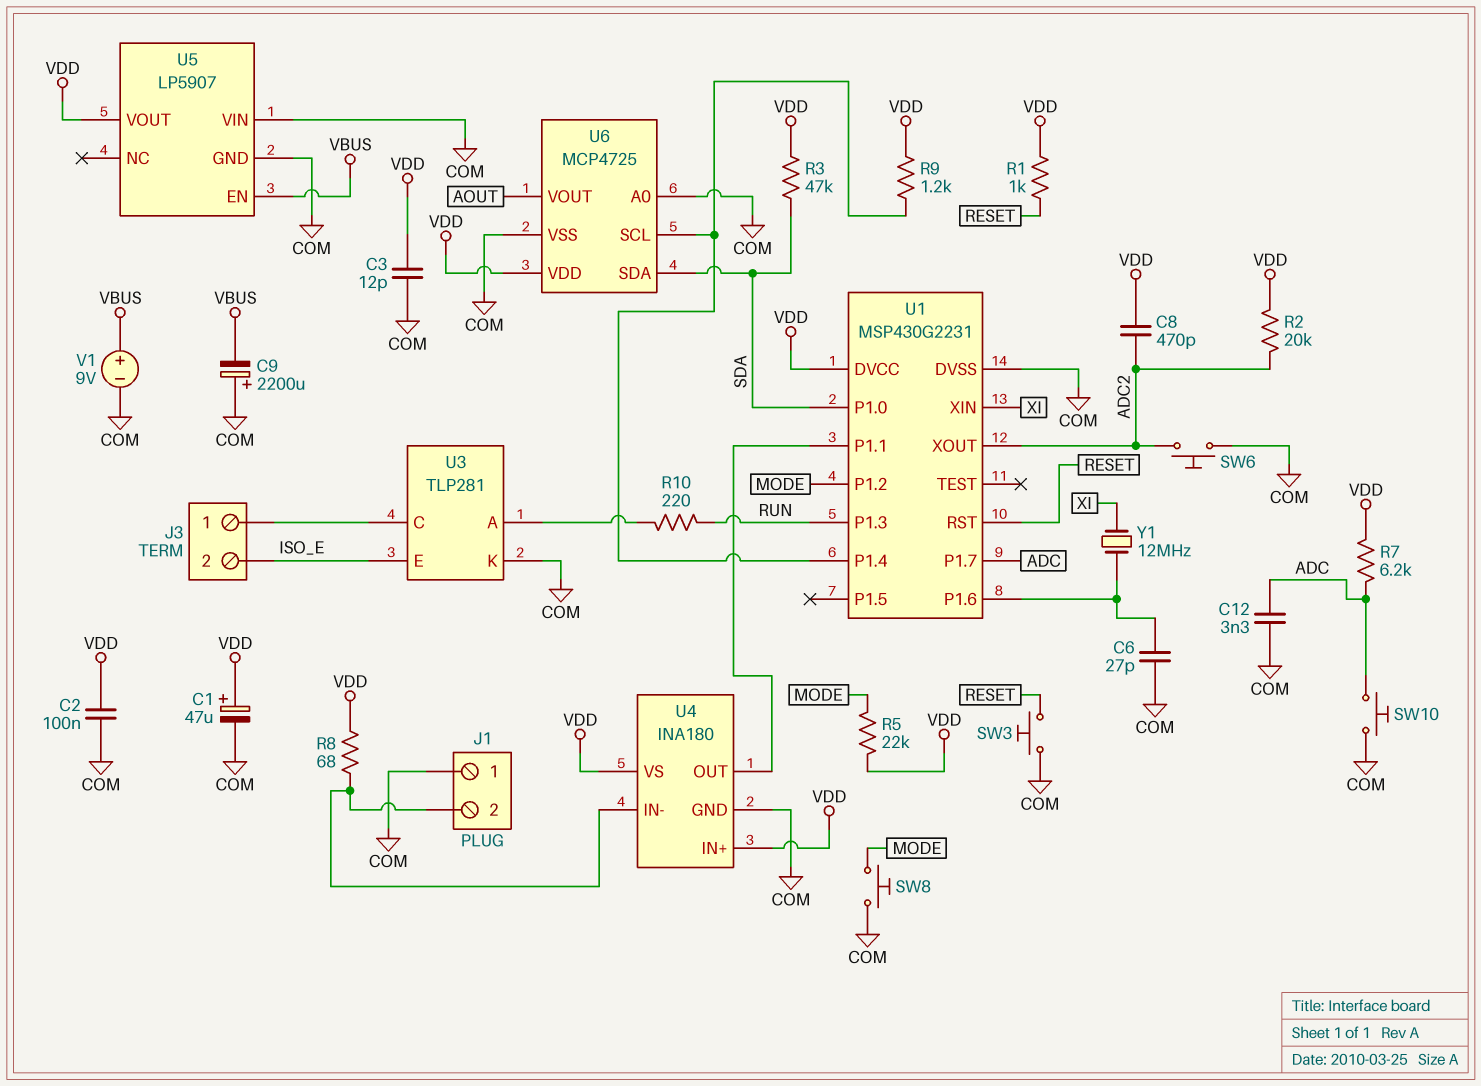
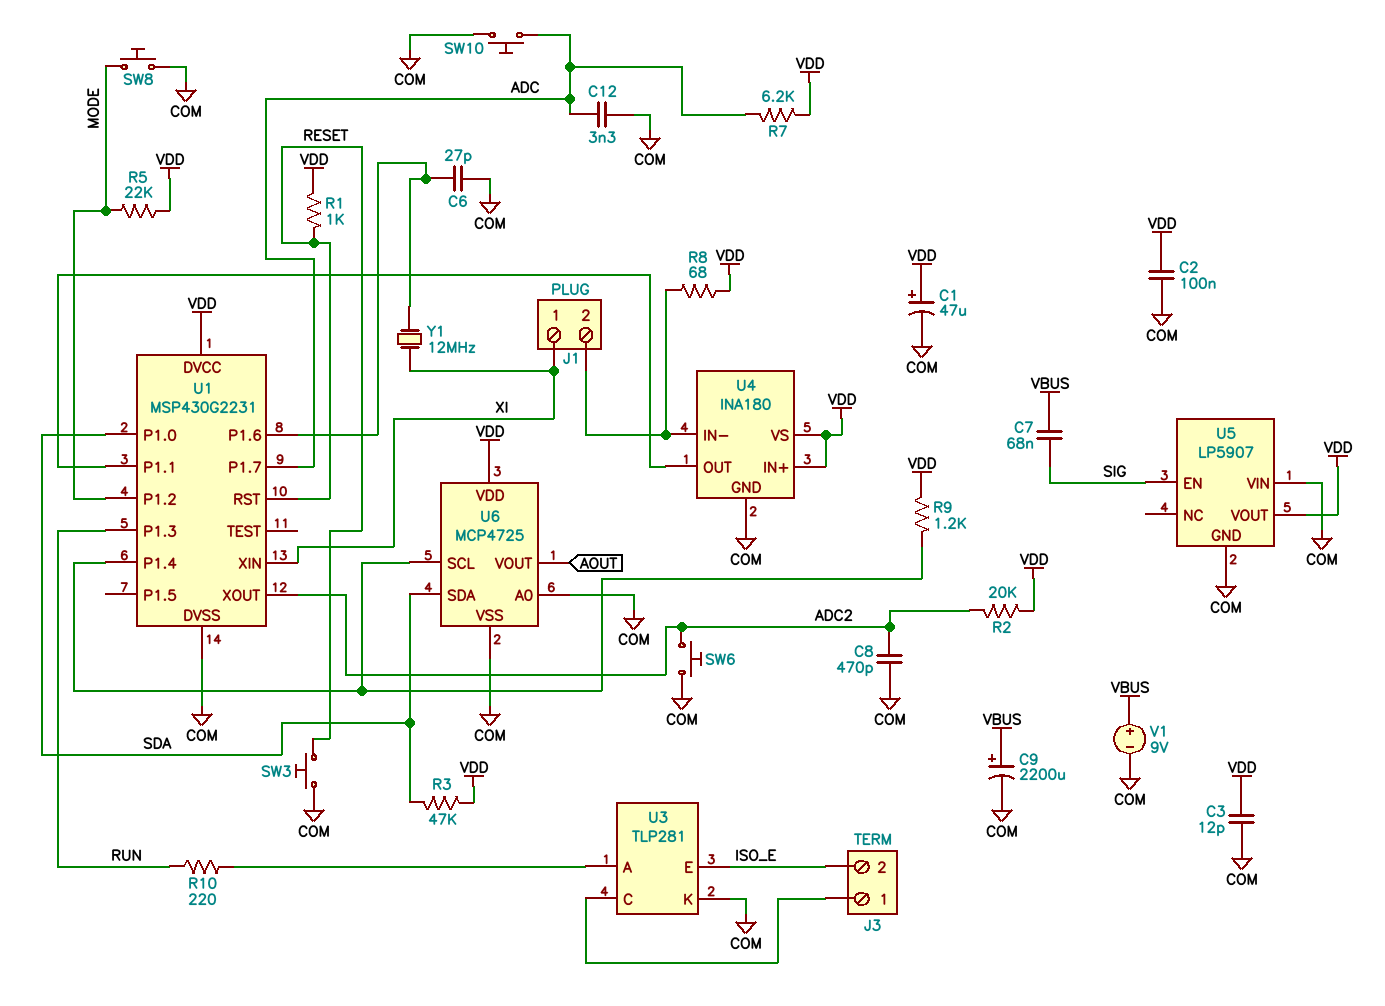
C7: none -> 68nF (SIG, VBUS)
C8: 470pF (ADC2, VDD) -> 470pF (ADC2, COM)
C9: 2200uF (plus COM, minus VBUS) -> 2200uF (plus VBUS, minus COM)
J1 pin 1: COM -> XI
U5 pin EN: VBUS -> SIG

